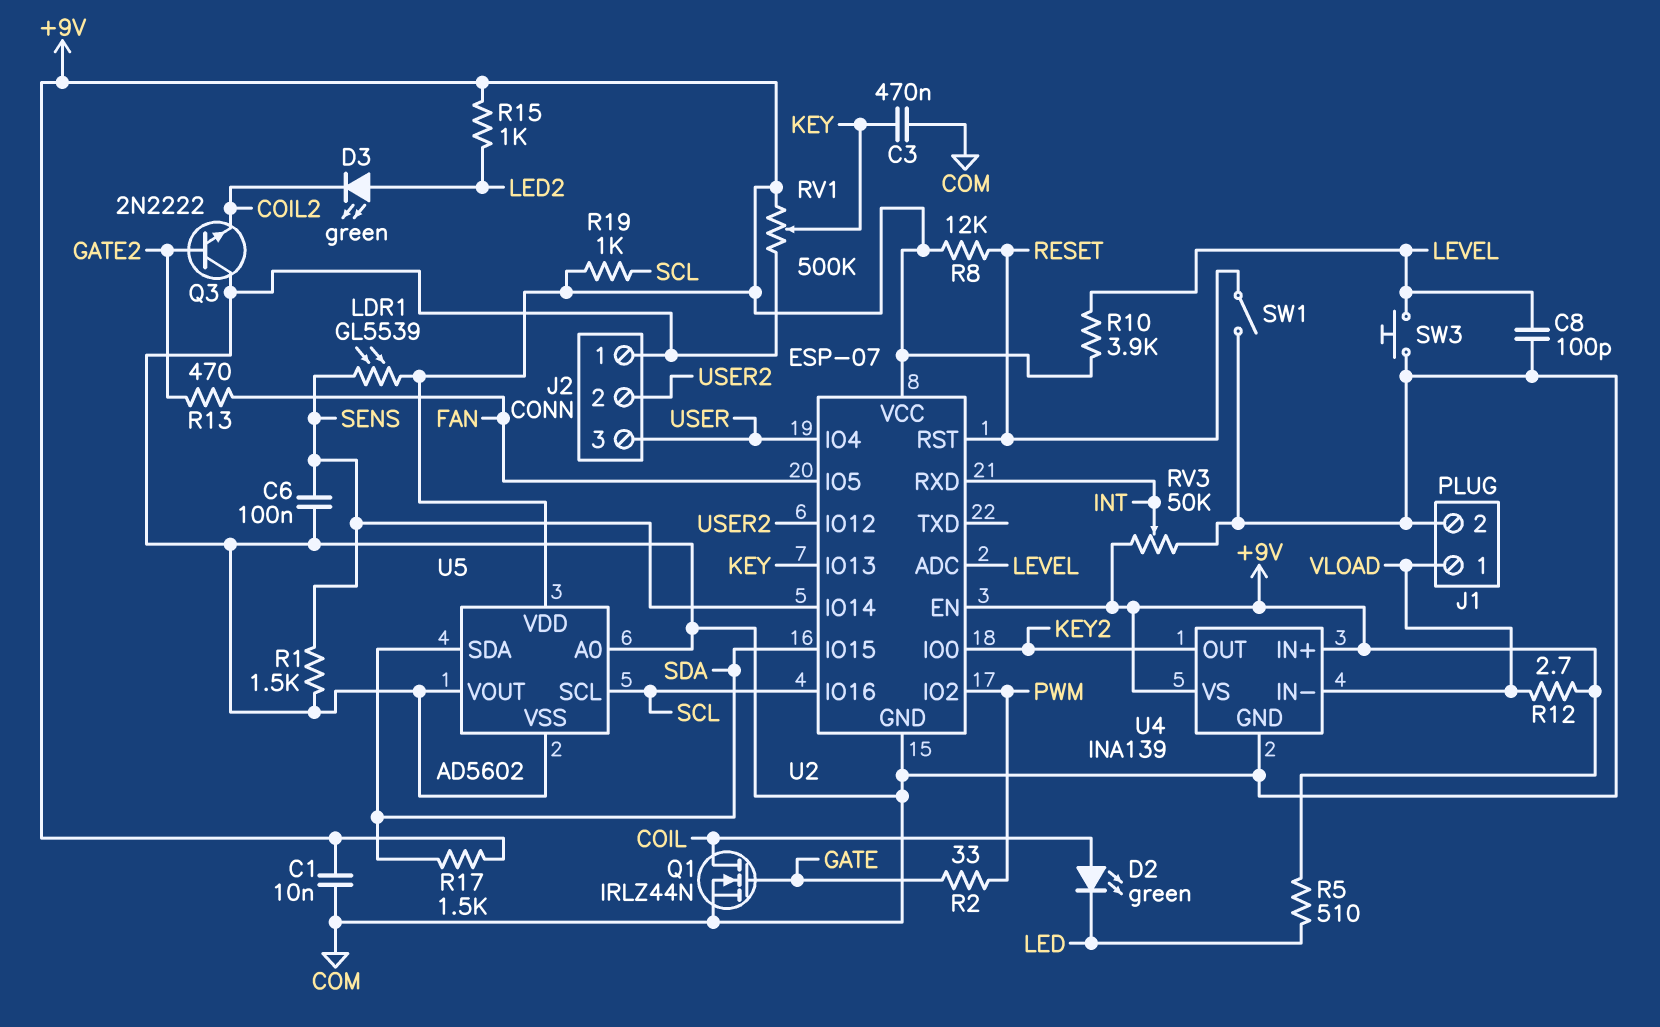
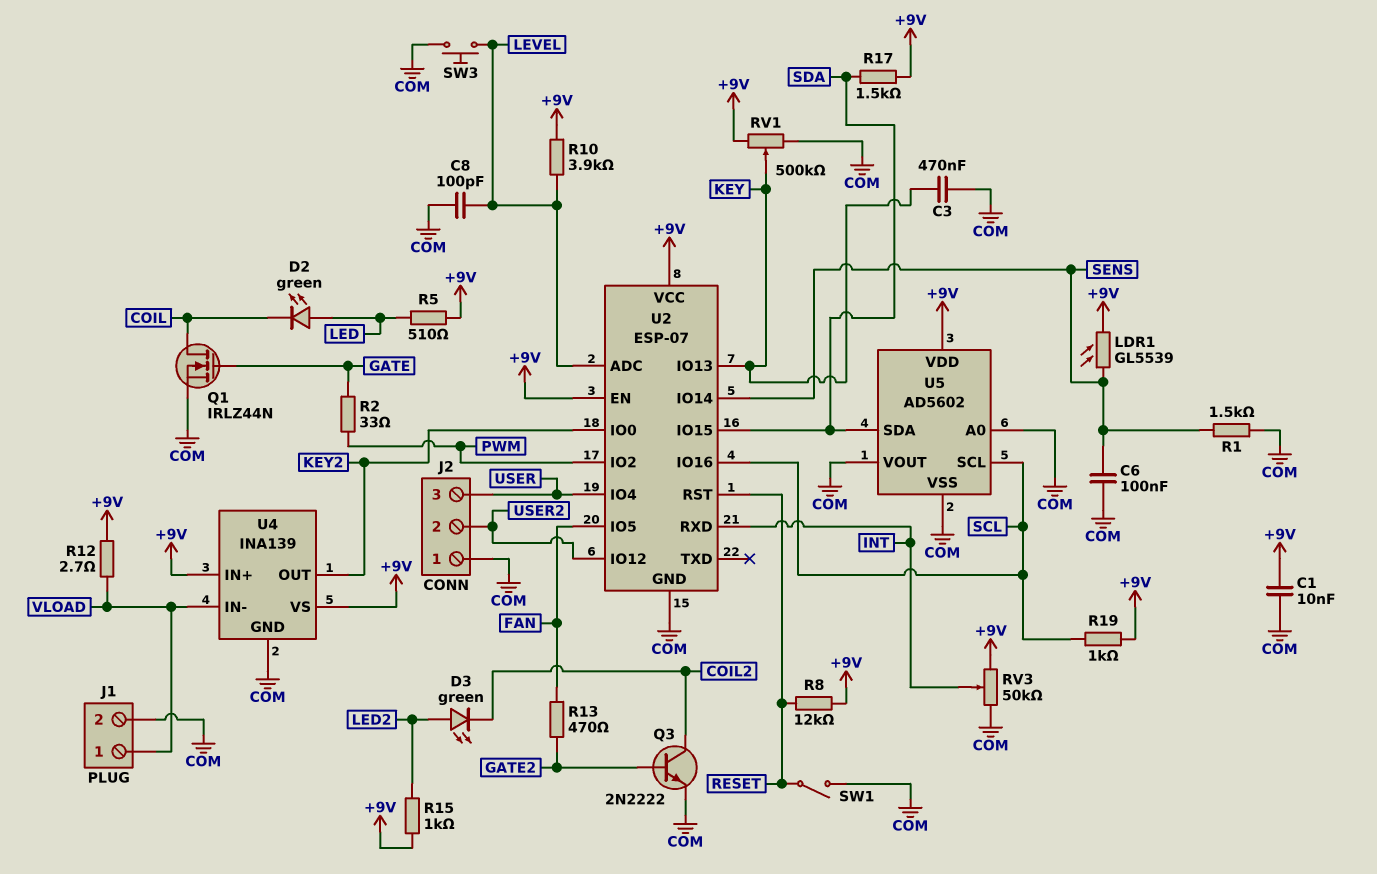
D2: LED green (A COIL, K LED) -> LED green (A LED, K COIL)
Q3: NPN 2N2222 (B GATE2, C COM, E COIL2) -> NPN 2N2222 (B GATE2, C COIL2, E COM)

